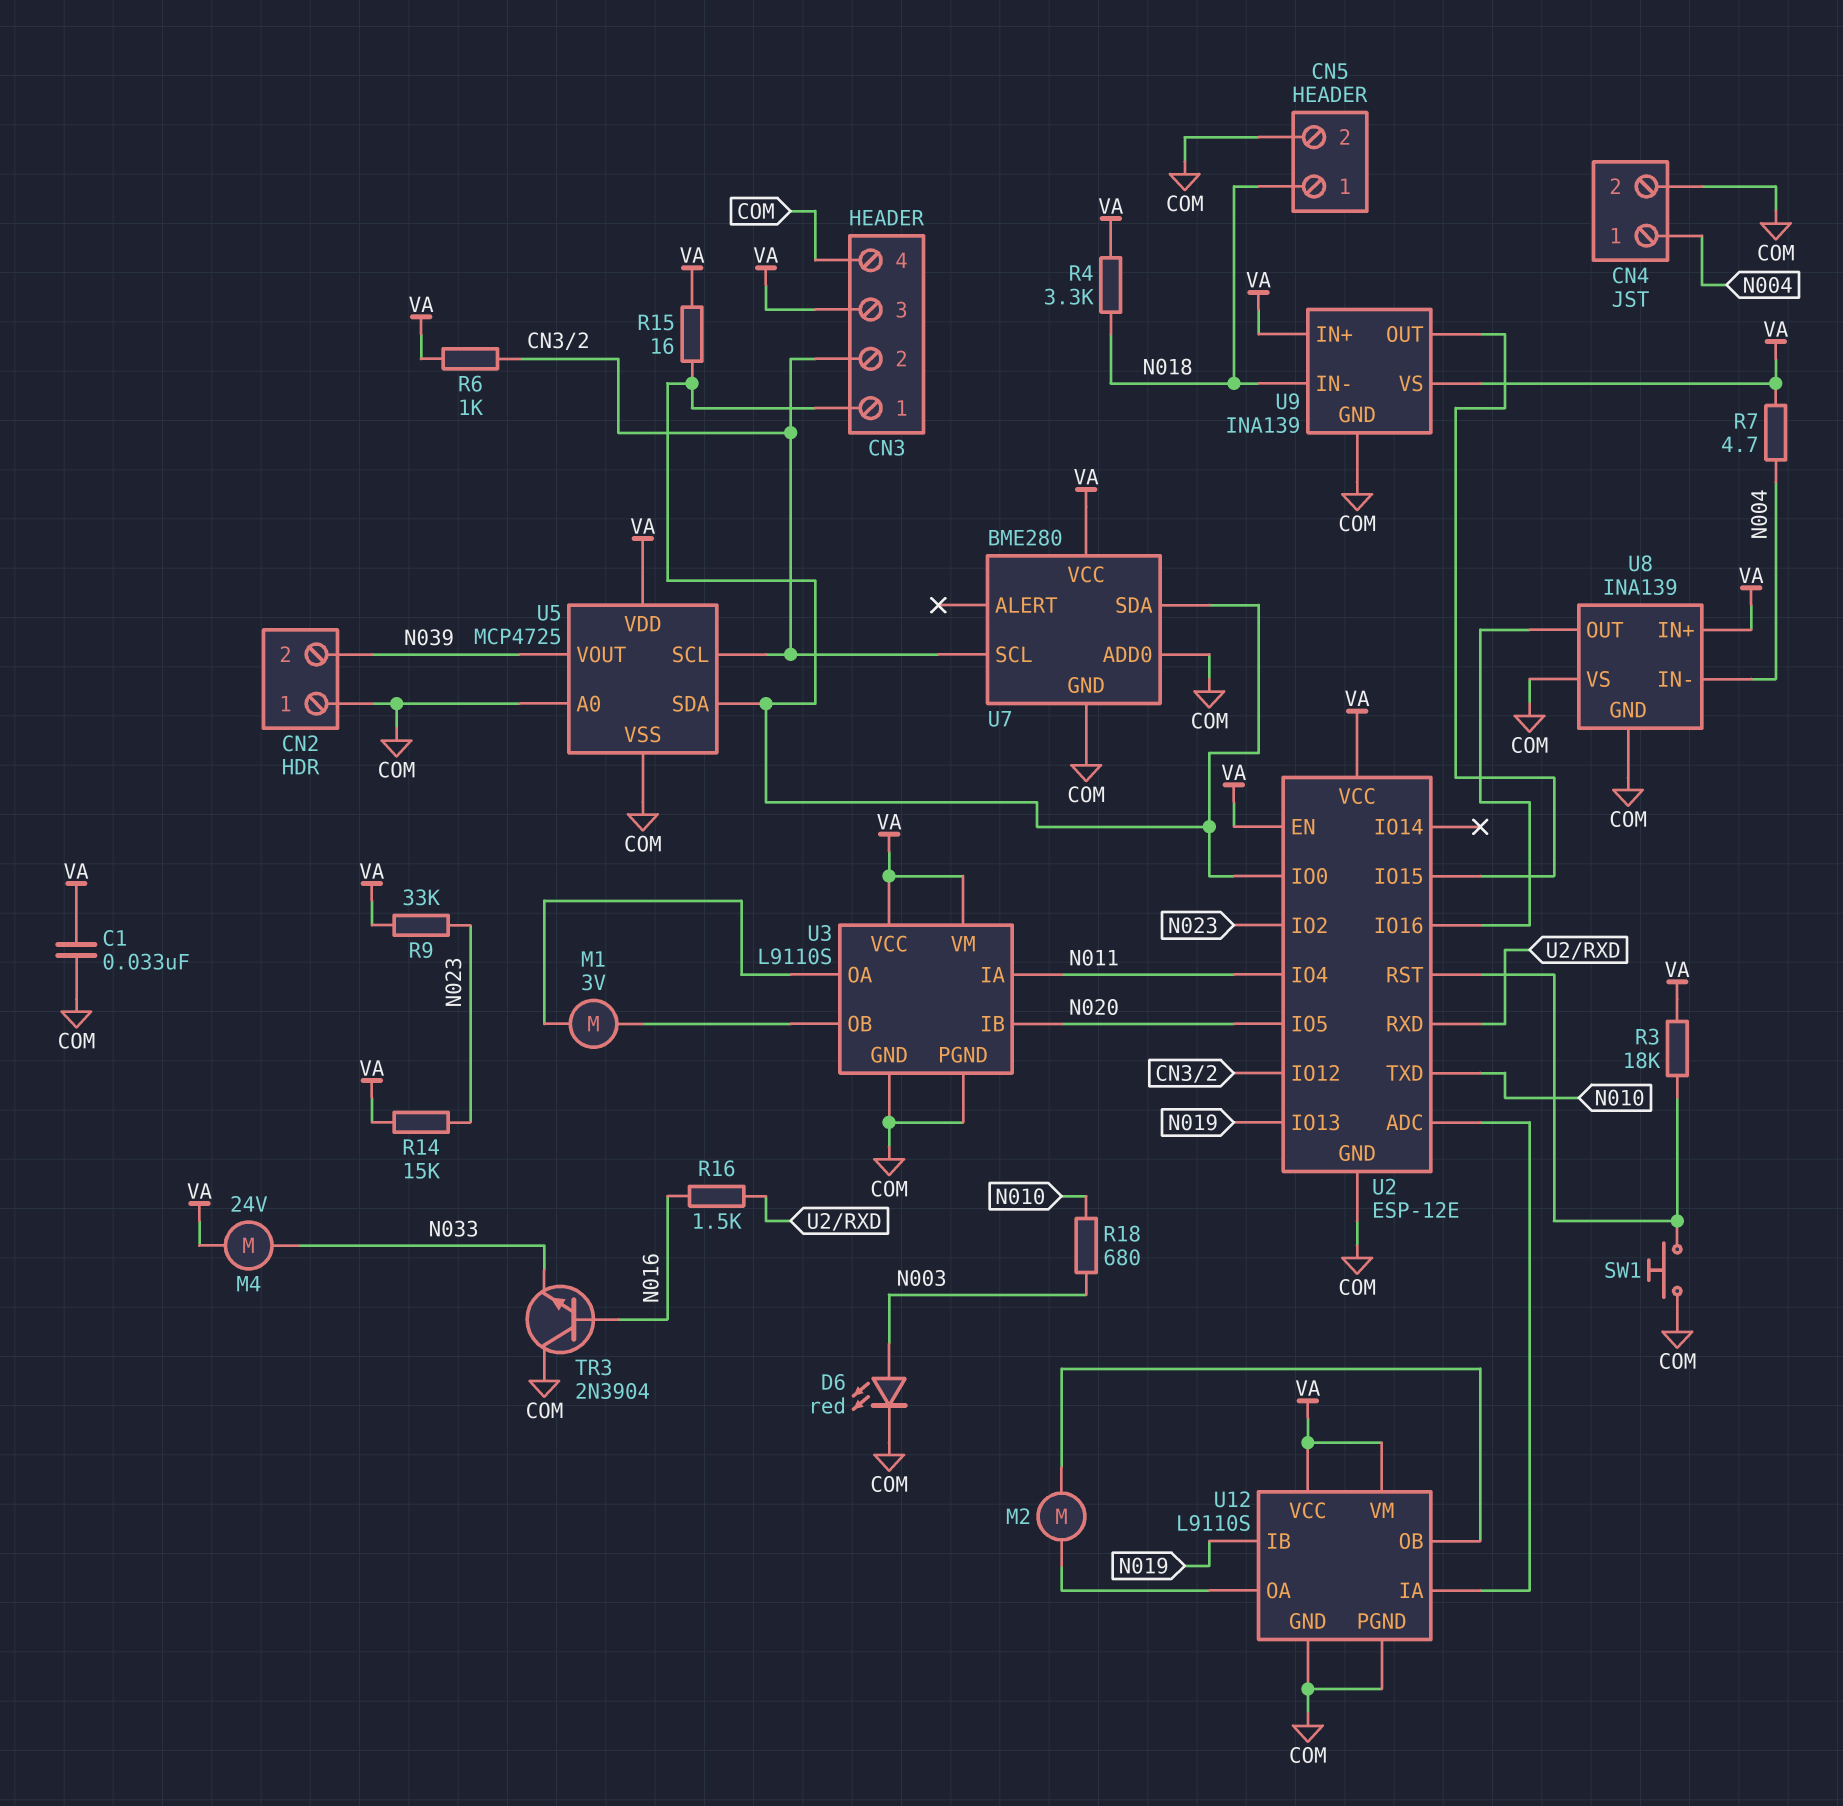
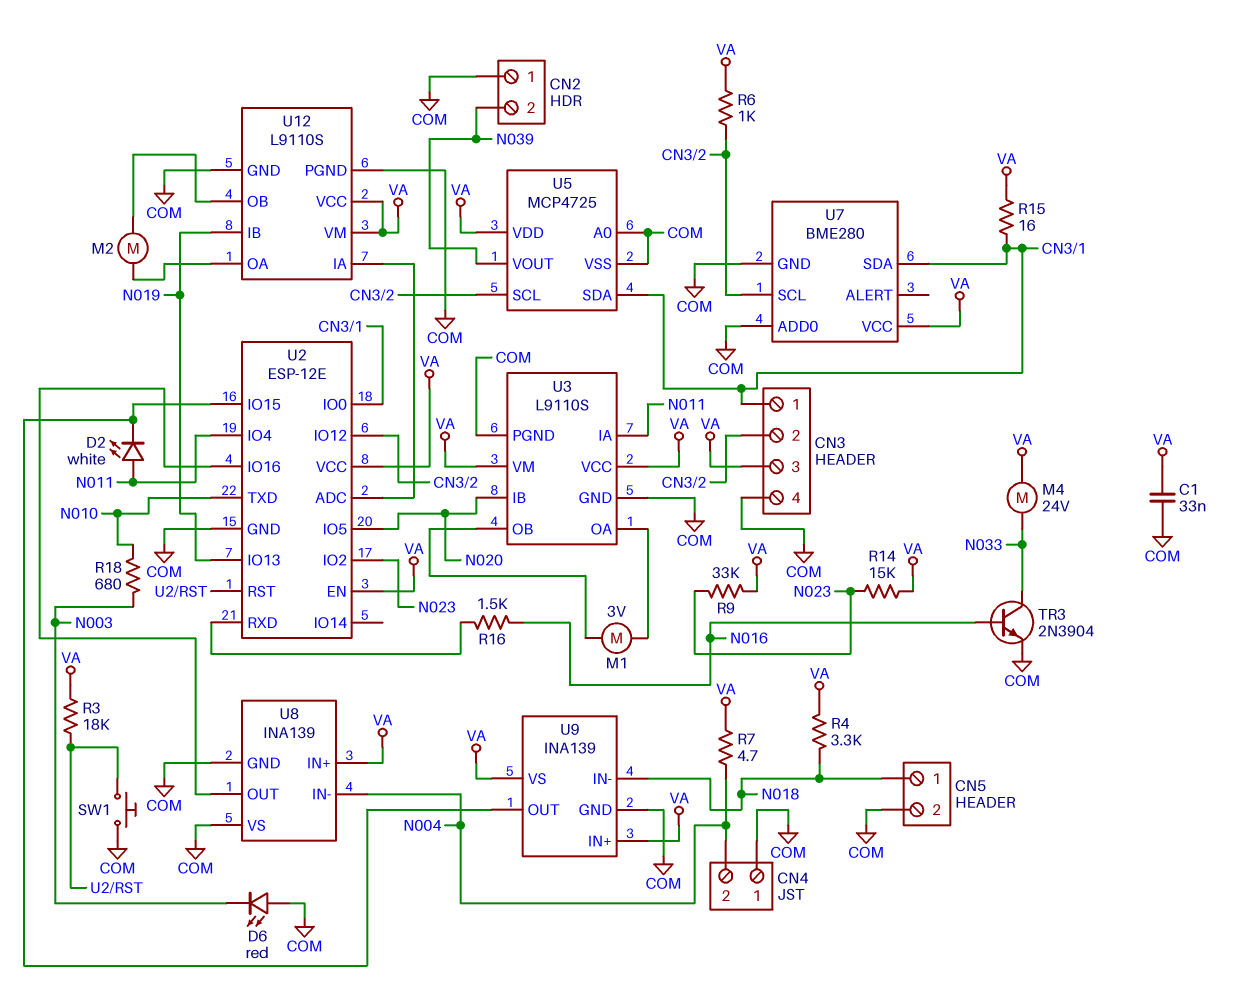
CN4 pin 1: N004 -> COM
CN4 pin 2: COM -> N004
D2: none -> LED white (A N011, K U2/IO15)
D6: LED red (A N003, K COM) -> LED red (A COM, K N003)
TR3: NPN 2N3904 (B N016, C COM, E N033) -> NPN 2N3904 (B N016, C N033, E COM)

